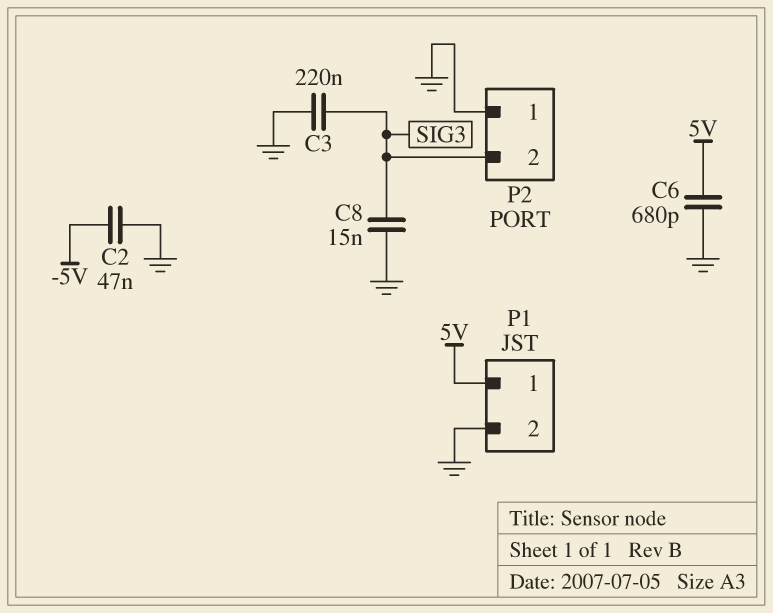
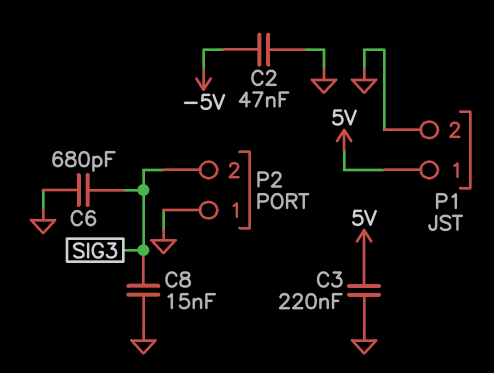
C3: 220nF (GND, SIG3) -> 220nF (5V, GND)
C6: 680pF (5V, GND) -> 680pF (GND, SIG3)

